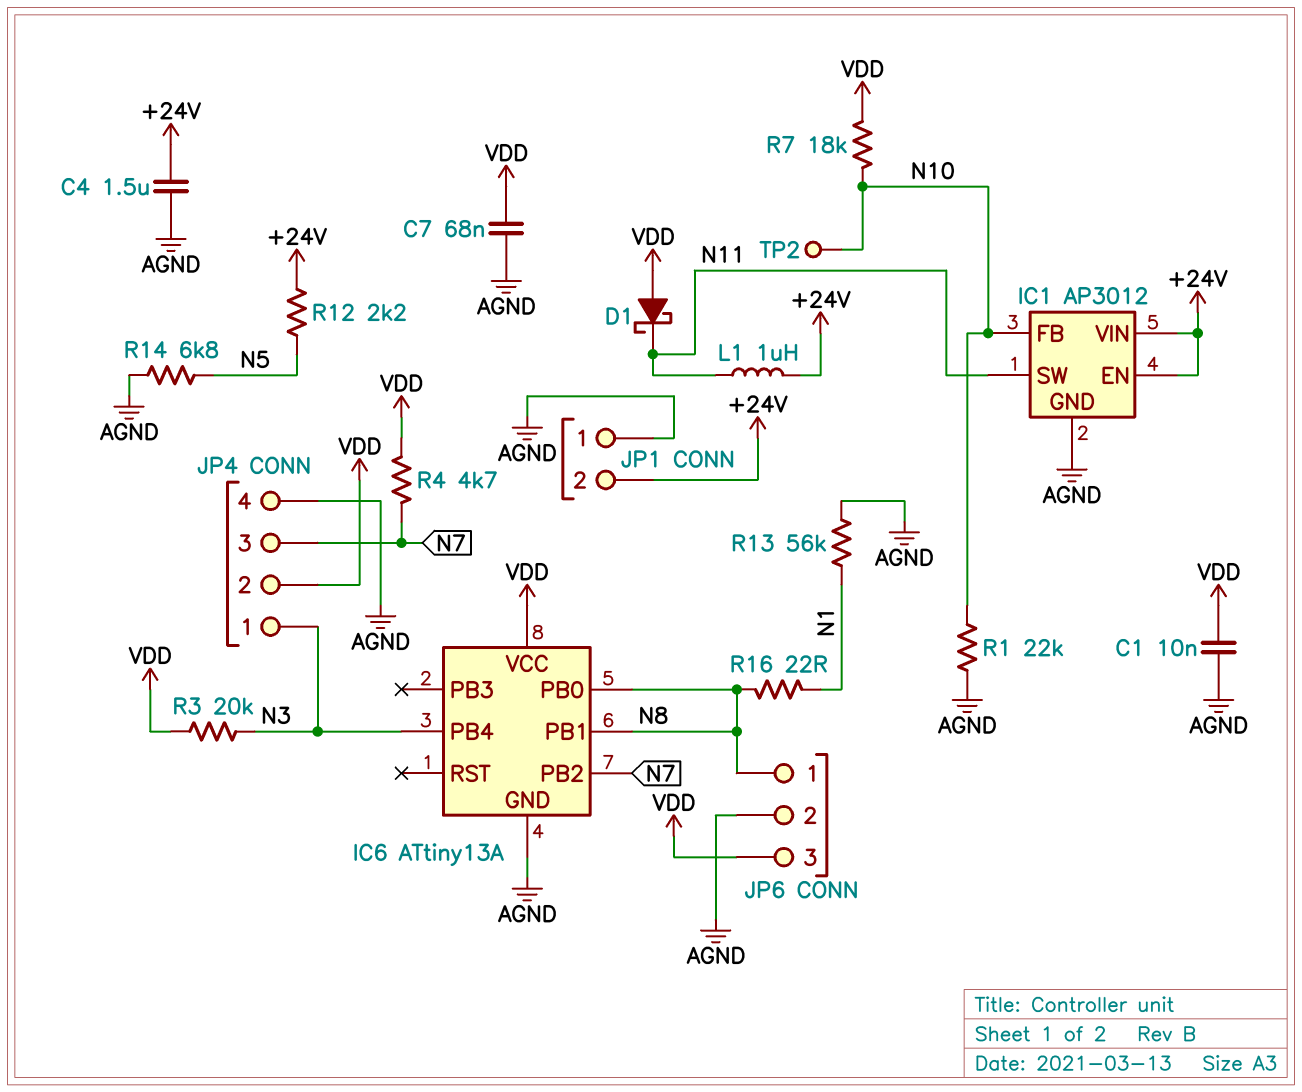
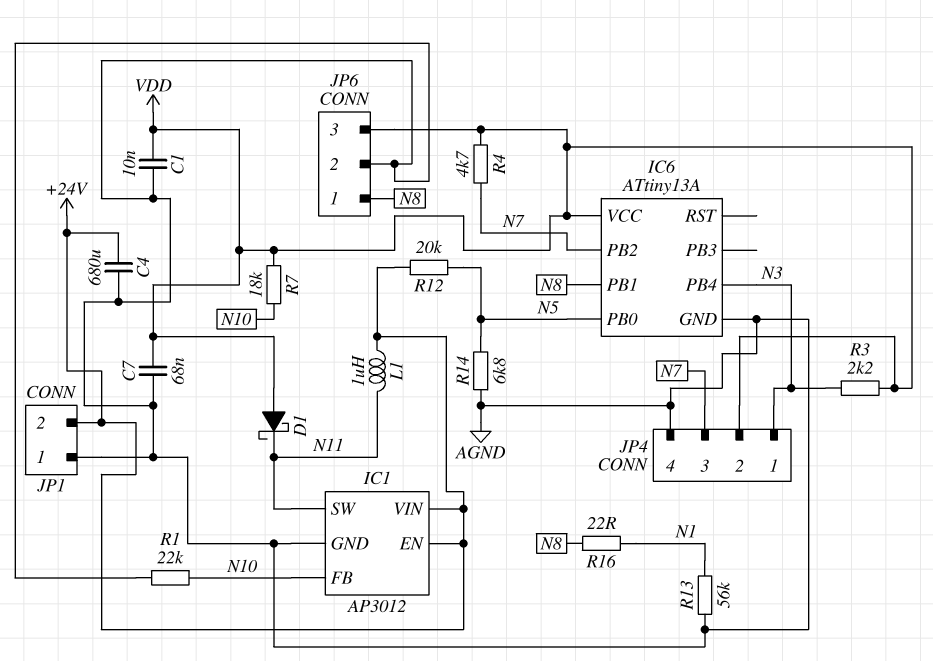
C4: 1.5uF (+24V, AGND) -> 680uF (+24V, AGND)
IC6 pin PB0: N8 -> N5
R3: 20k (N3, VDD) -> 2.2k (N3, VDD)
R12: 2.2k (+24V, N5) -> 20k (+24V, N5)
TP2: test point (N10) -> none

